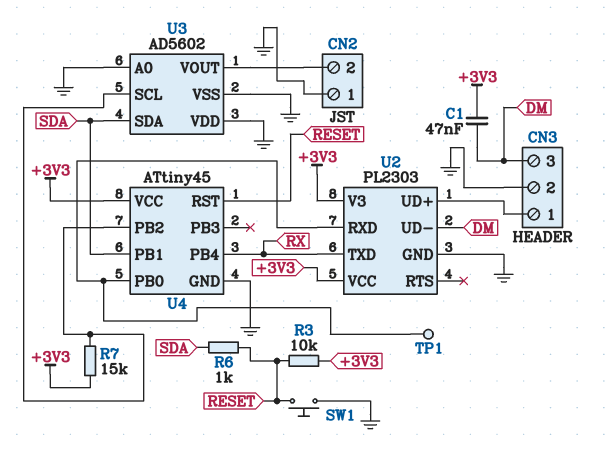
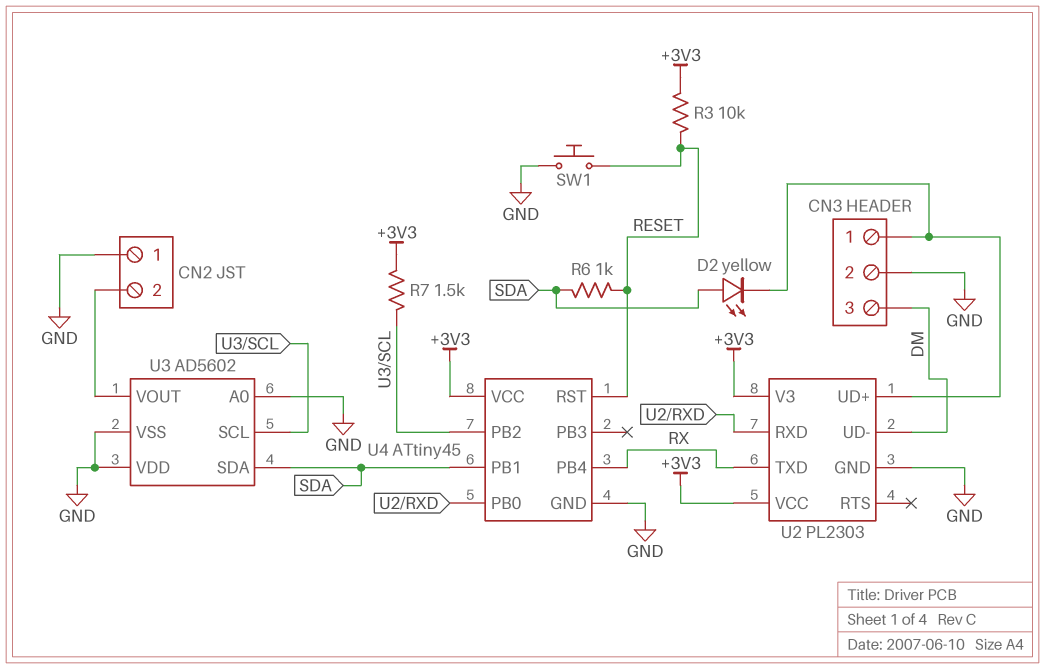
C1: 47nF (+3V3, DM) -> none
D2: none -> LED yellow (A SDA, K CN3/1)
R7: 15k (+3V3, U3/SCL) -> 1.5k (+3V3, U3/SCL)
TP1: test point (U2/RXD) -> none

